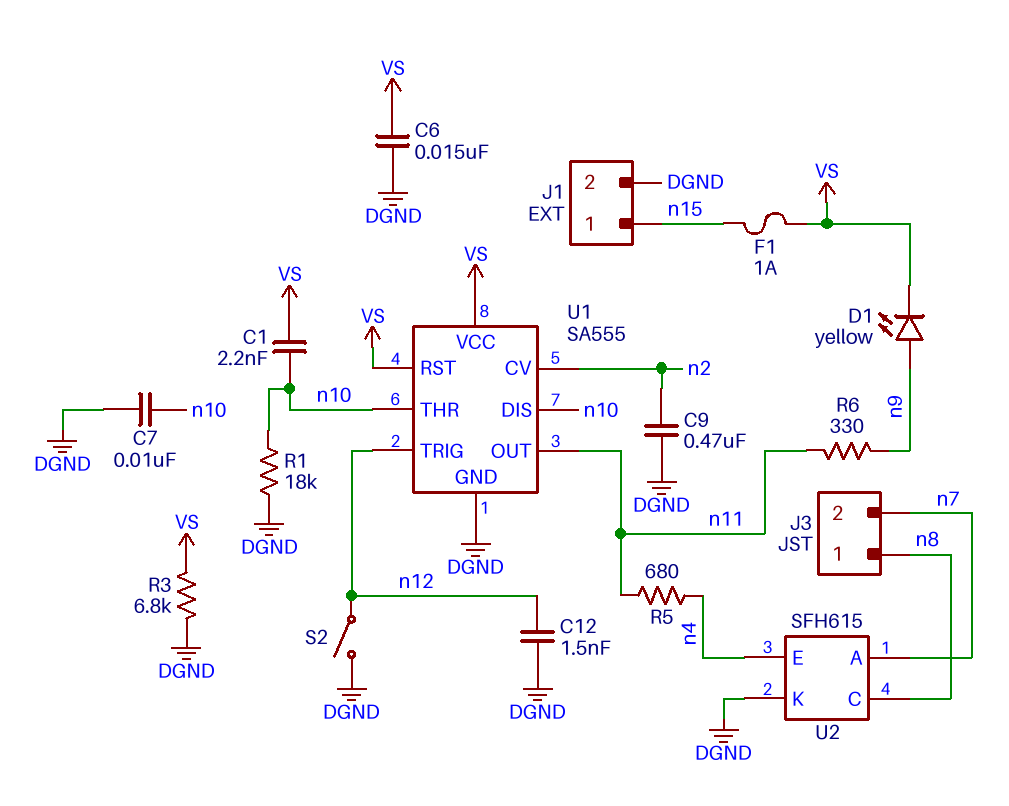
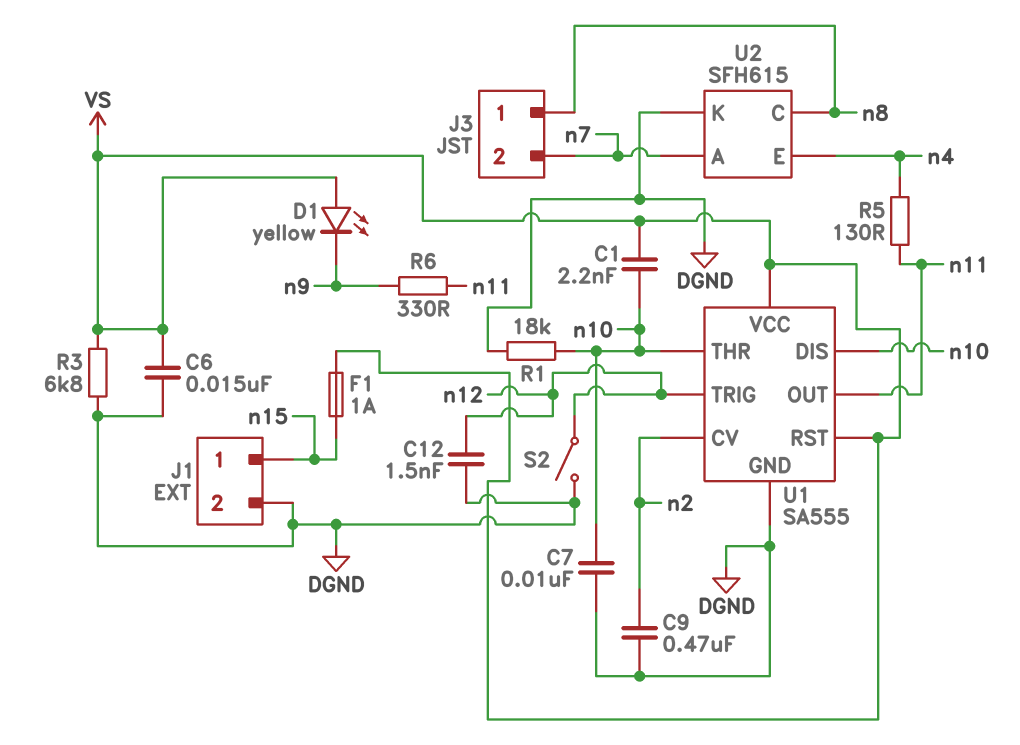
D1: LED yellow (A n9, K VS) -> LED yellow (A VS, K n9)
R5: 680 (n4, n11) -> 130 (n4, n11)

